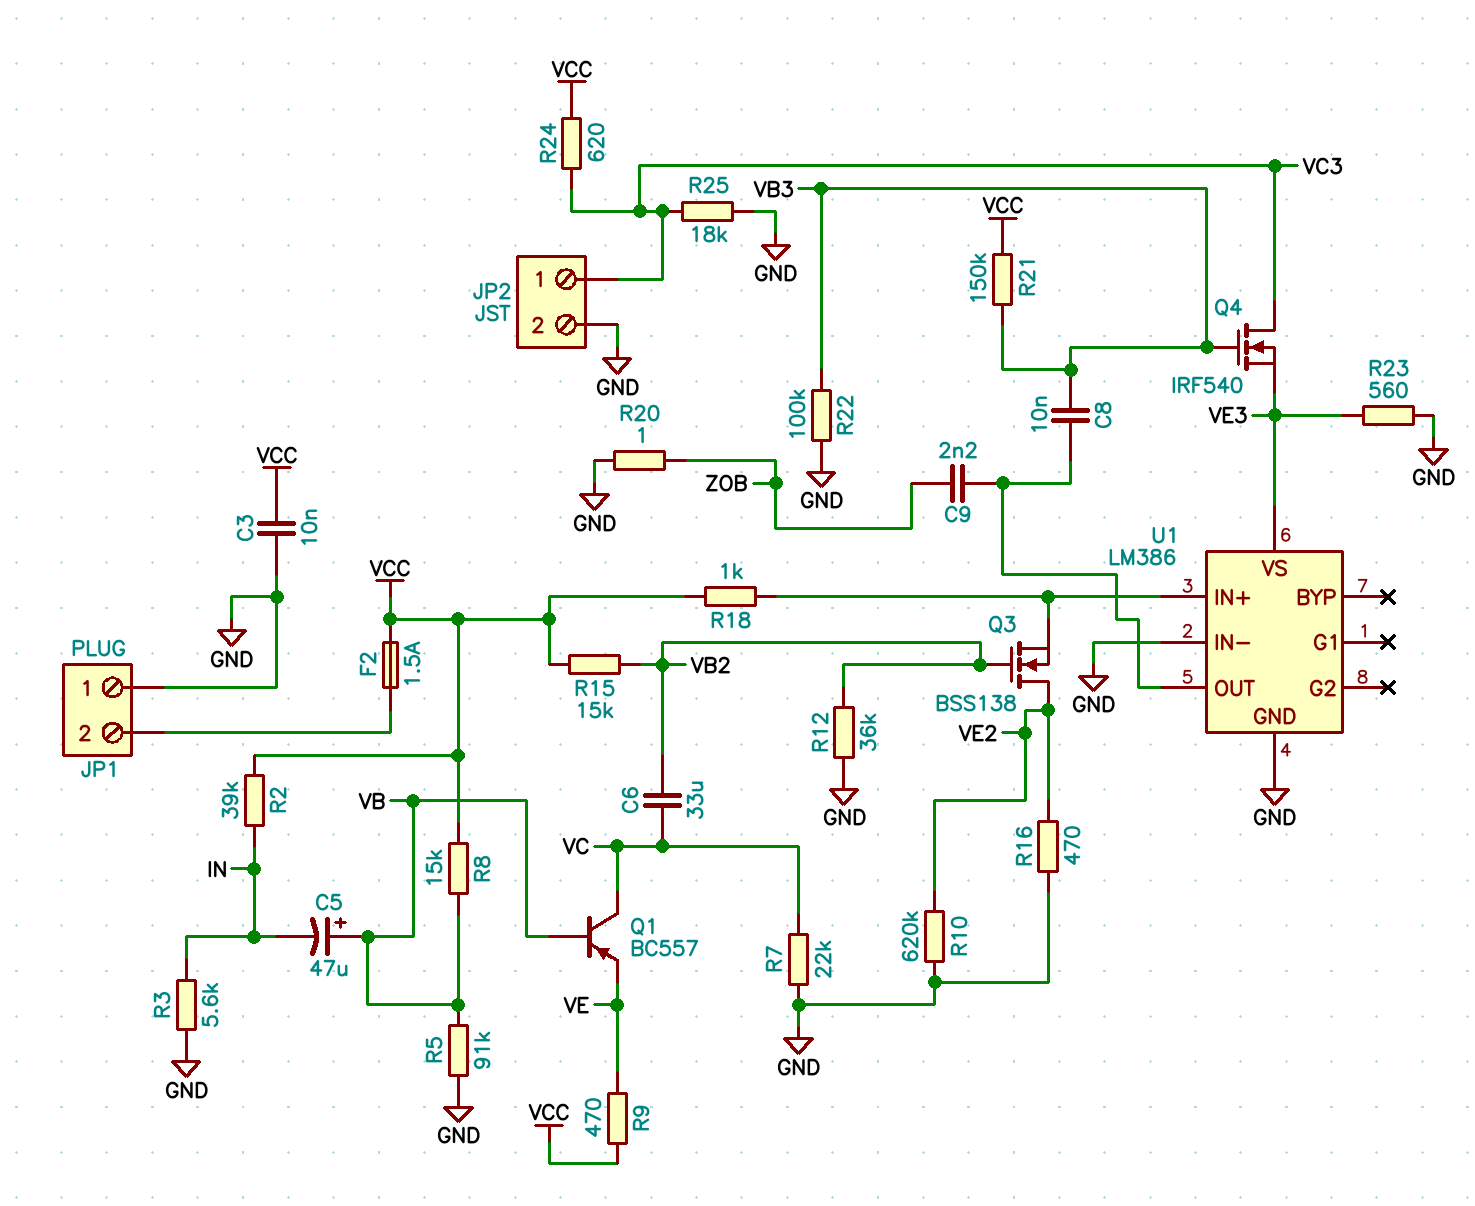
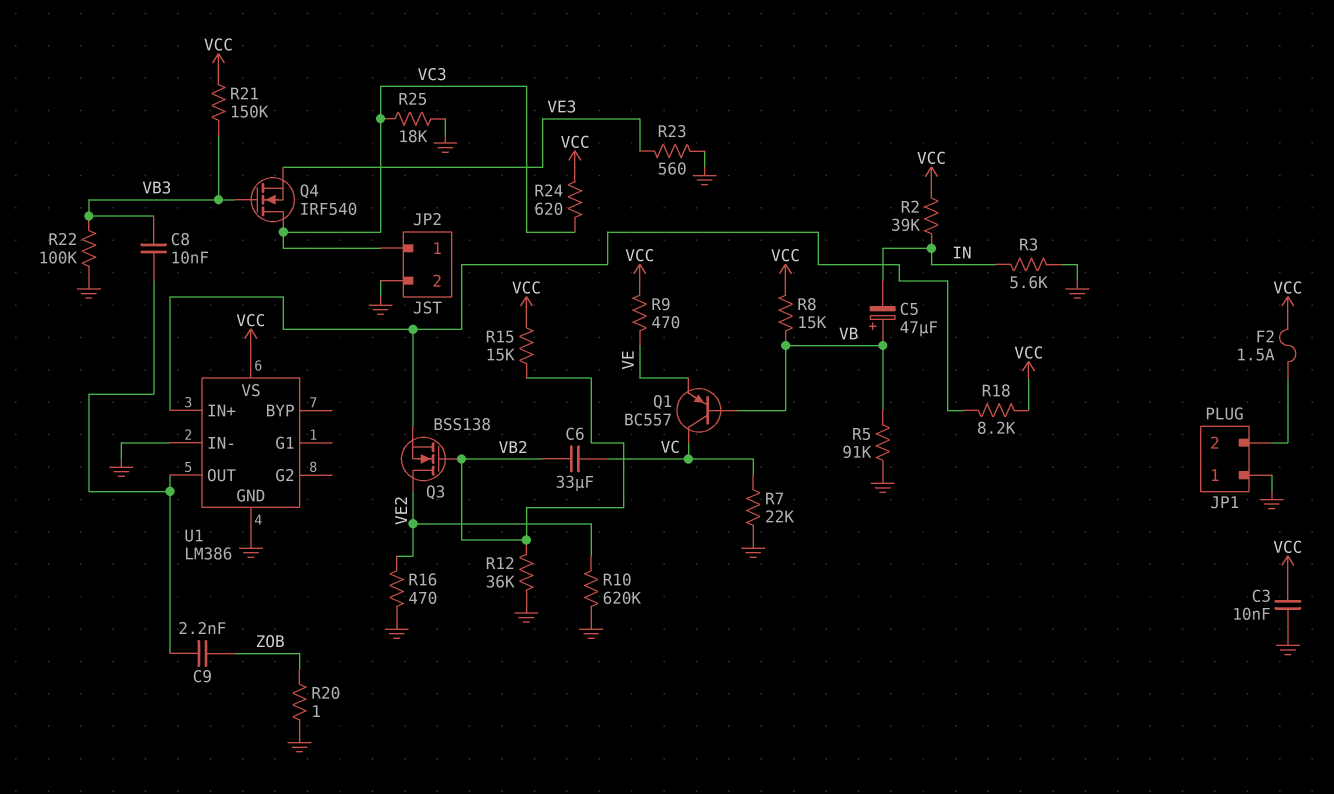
R18: 1k (U1/IN+, VCC) -> 8.2k (U1/IN+, VCC)
U1 pin VS: VE3 -> VCC

